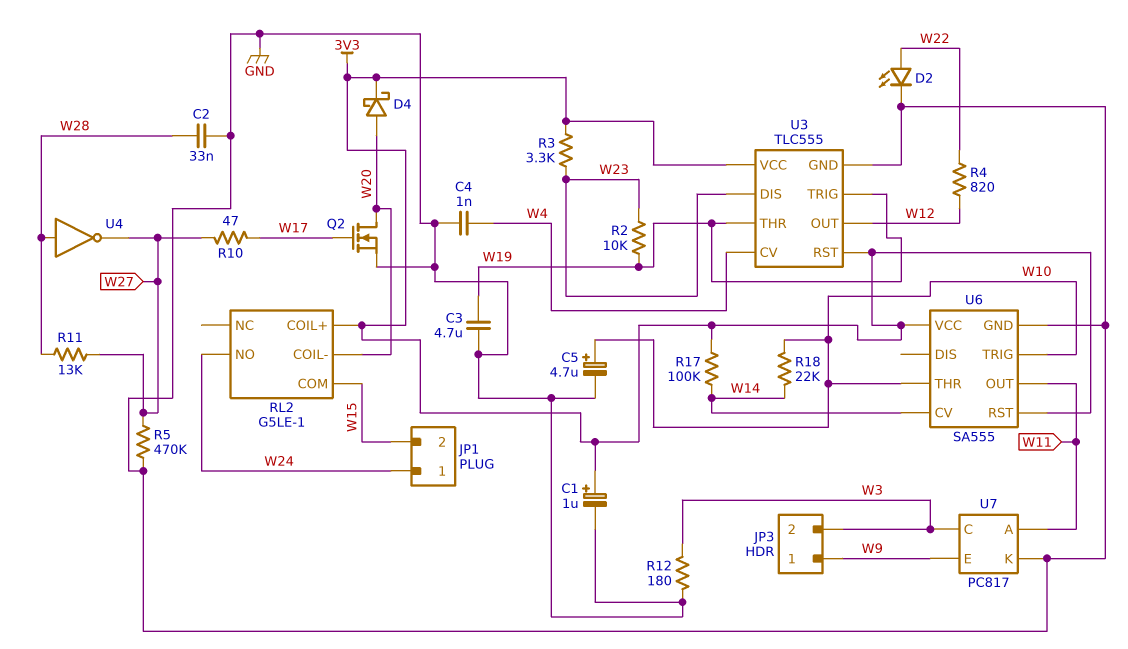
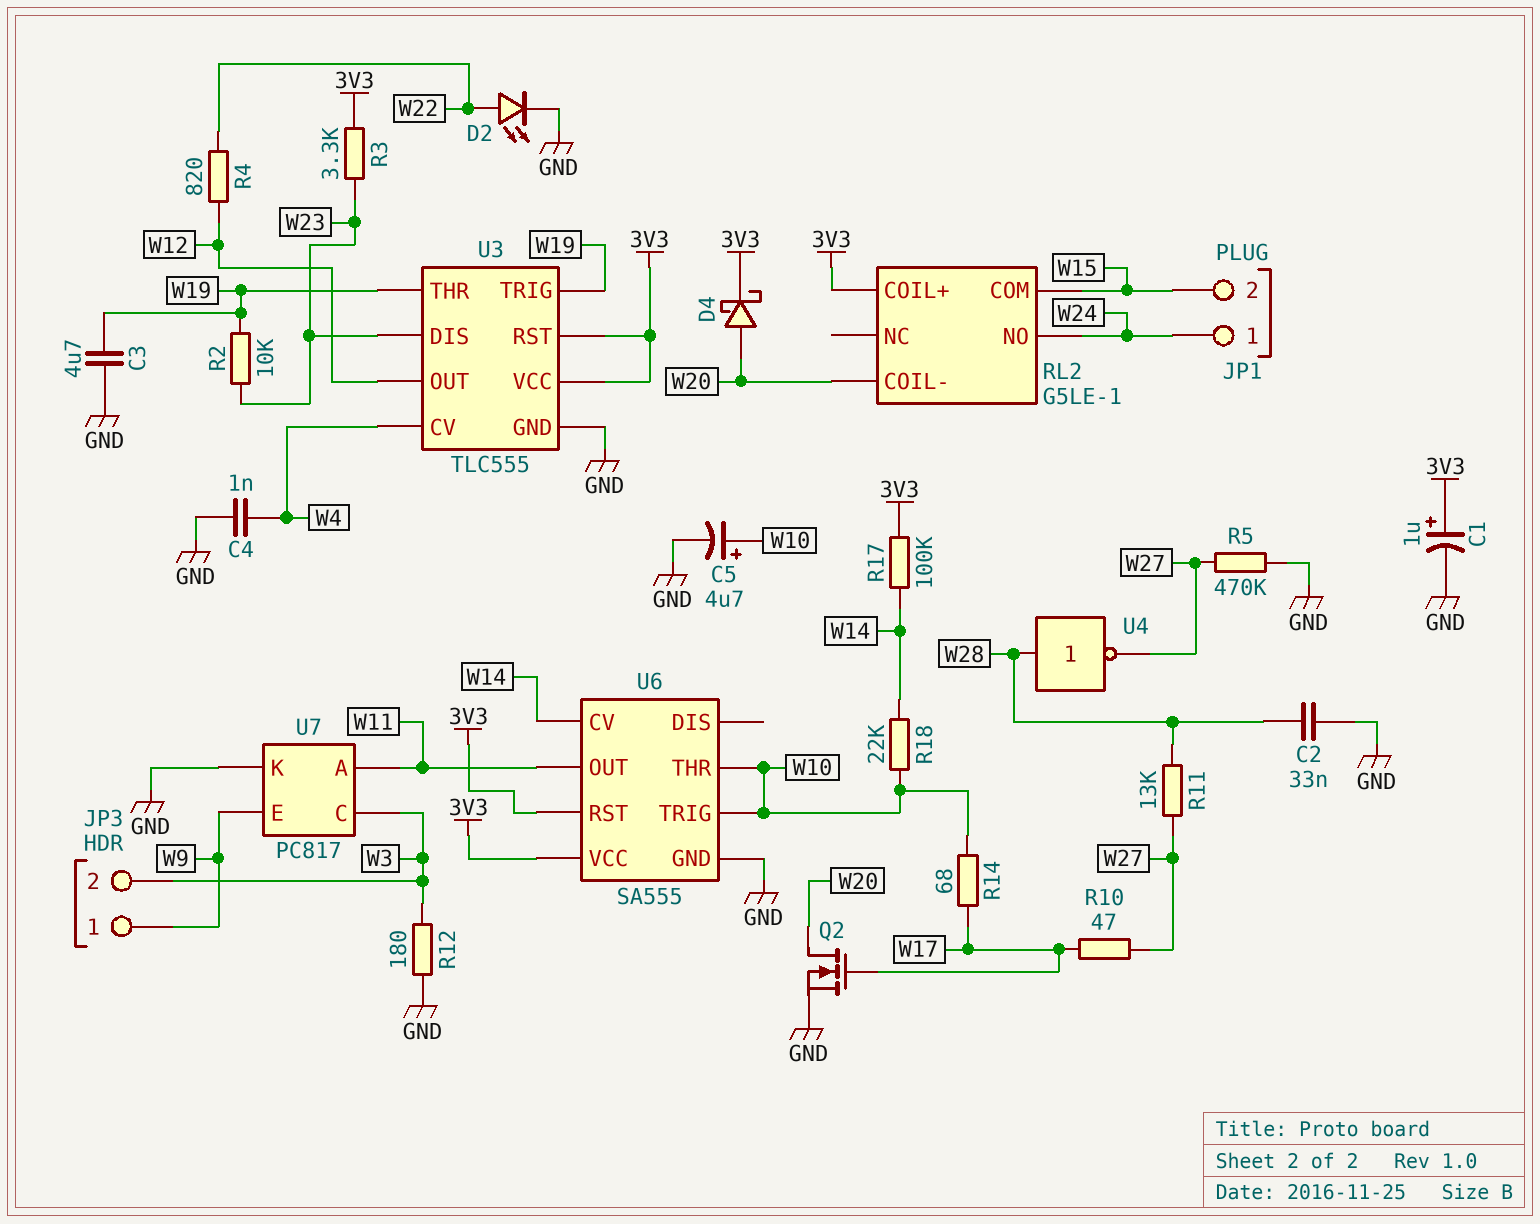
R14: none -> 68 (W10, W17)

